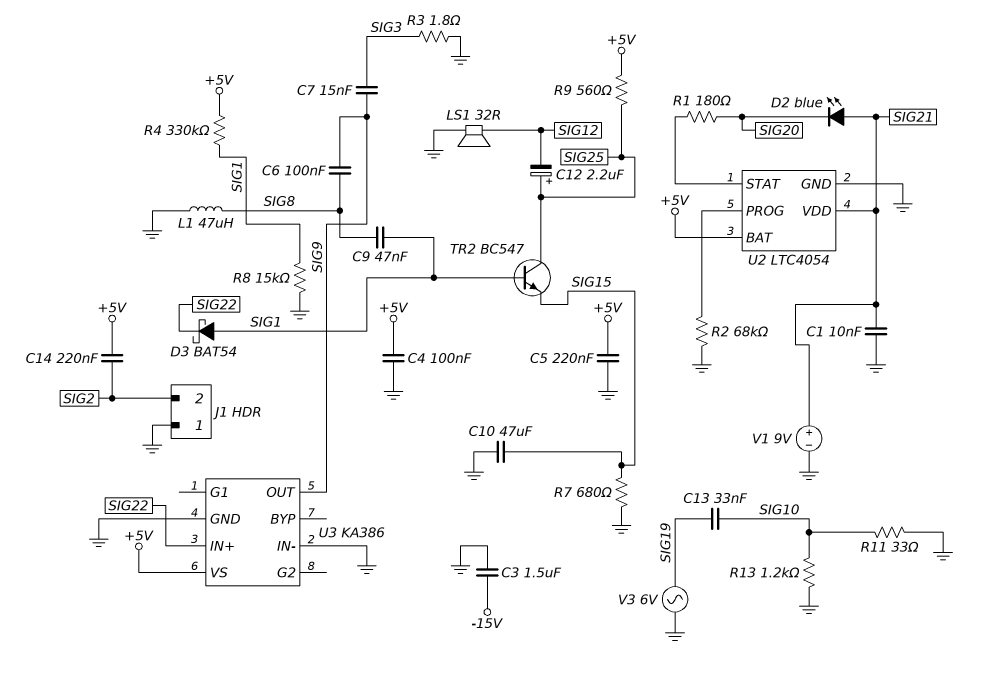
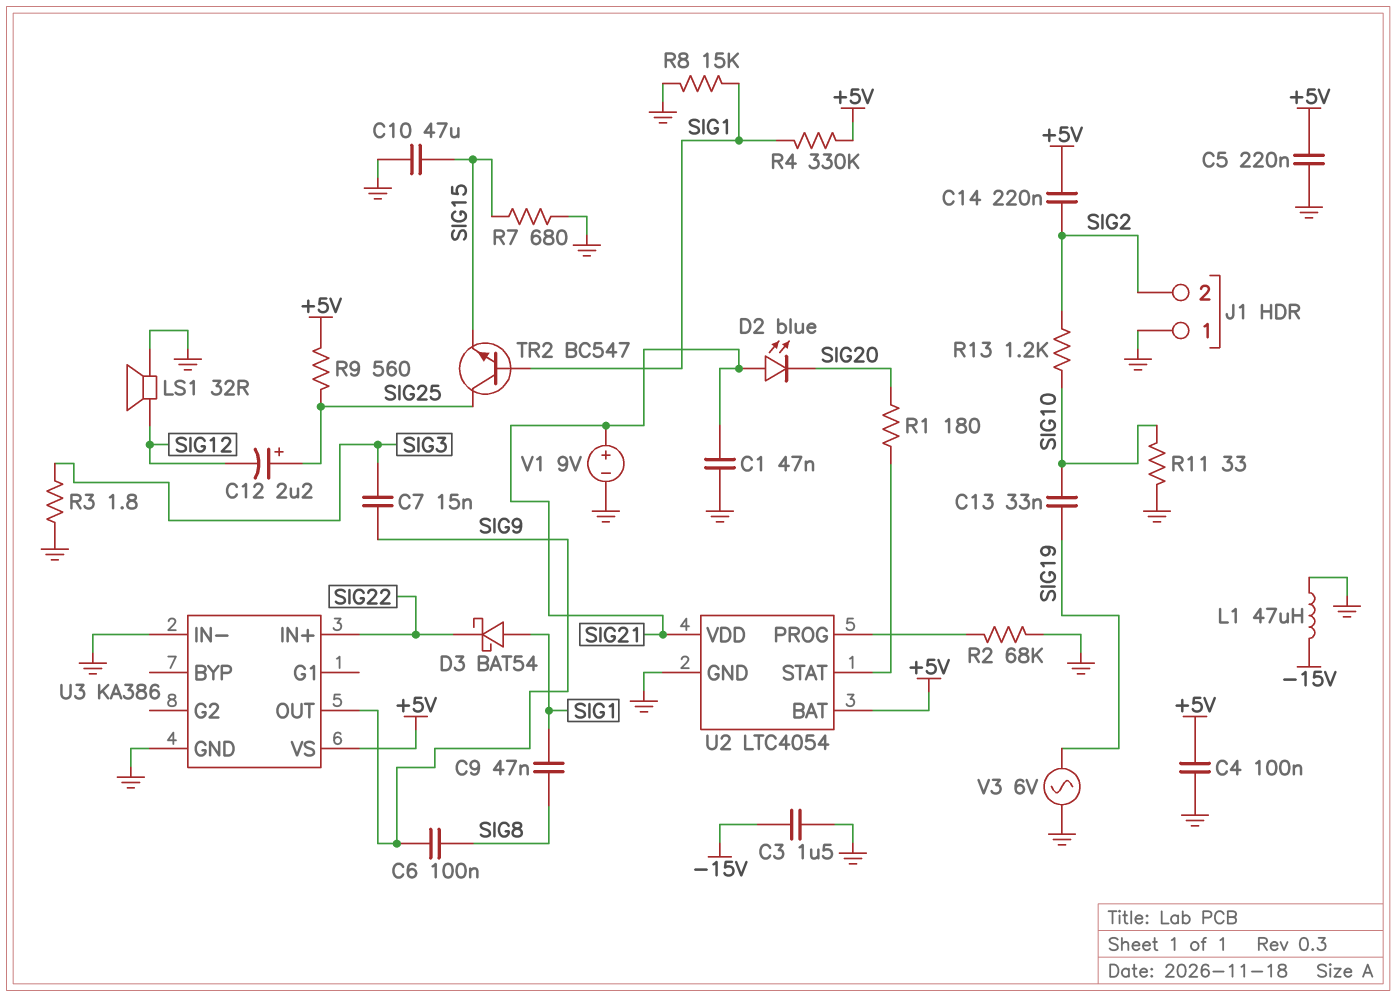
C1: 10nF (GND, SIG21) -> 47nF (GND, SIG21)
L1: 47uH (GND, SIG8) -> 47uH (-15V, GND)
R13: 1.2k (GND, SIG10) -> 1.2k (SIG2, SIG10)

